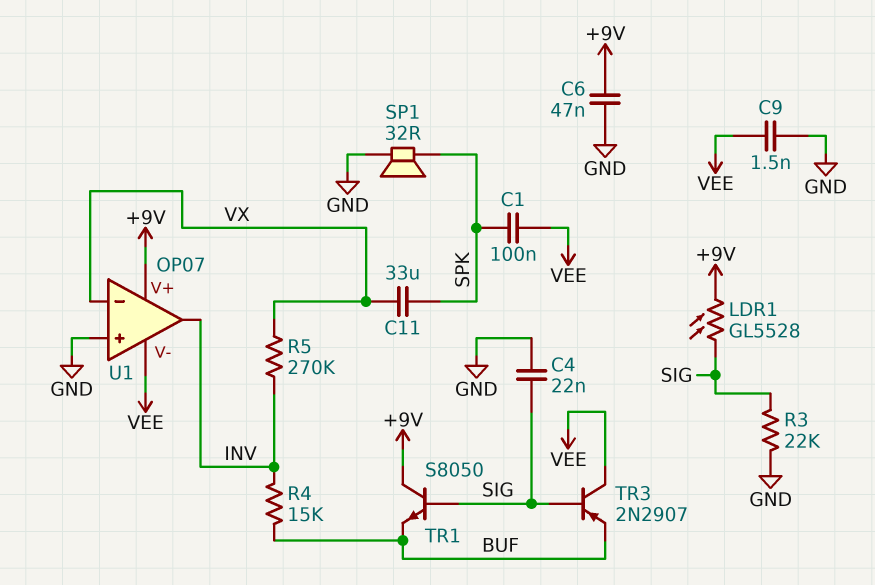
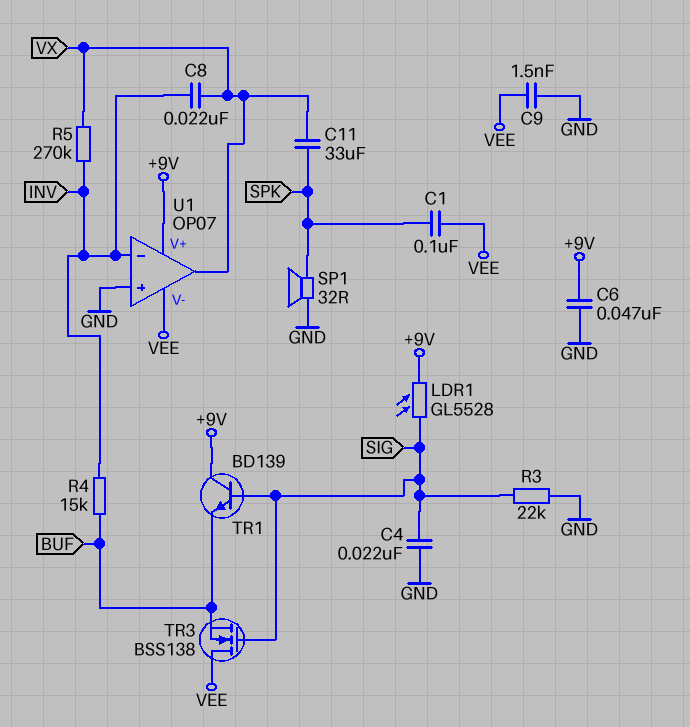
C8: none -> 22nF (INV, VX)
TR1: NPN S8050 (B SIG, C +9V, E BUF) -> NPN BD139 (B SIG, C +9V, E BUF)
TR3: PNP 2N2907 (B SIG, C VEE, E BUF) -> NMOS BSS138 (G SIG, D VEE, S BUF)
U1 pin in-: VX -> INV
U1 pin out: INV -> VX

